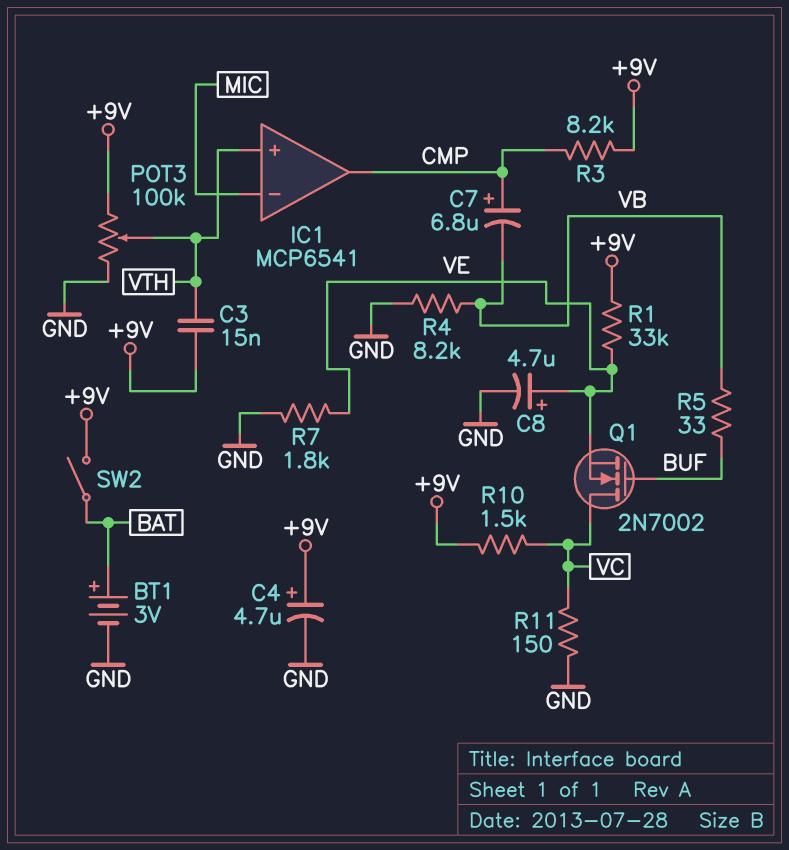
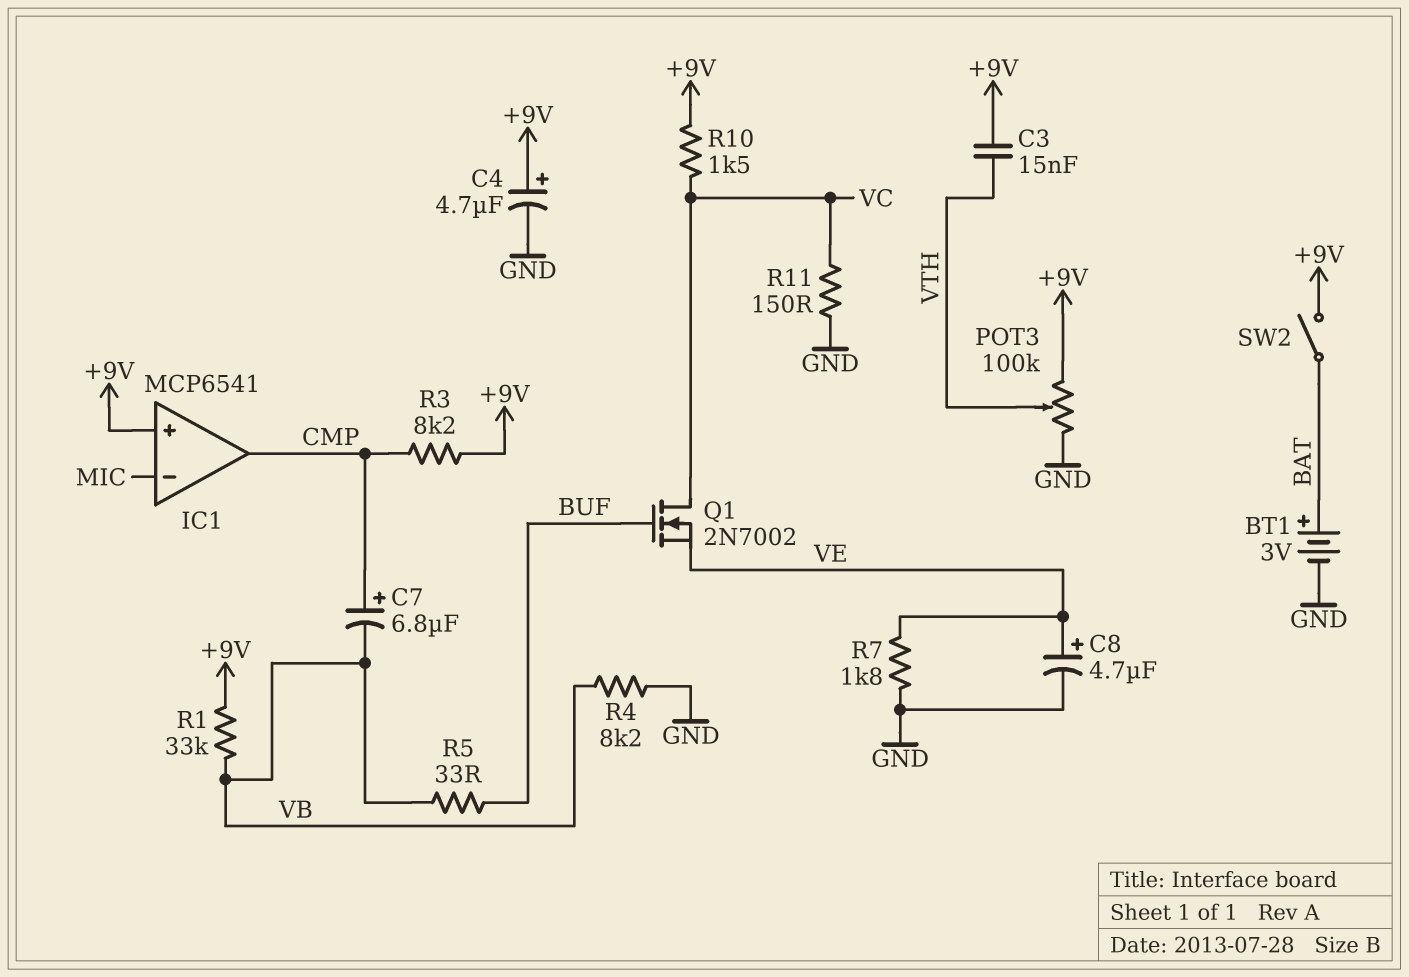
IC1 pin in+: VTH -> +9V
R1: 33k (+9V, VE) -> 33k (+9V, VB)

